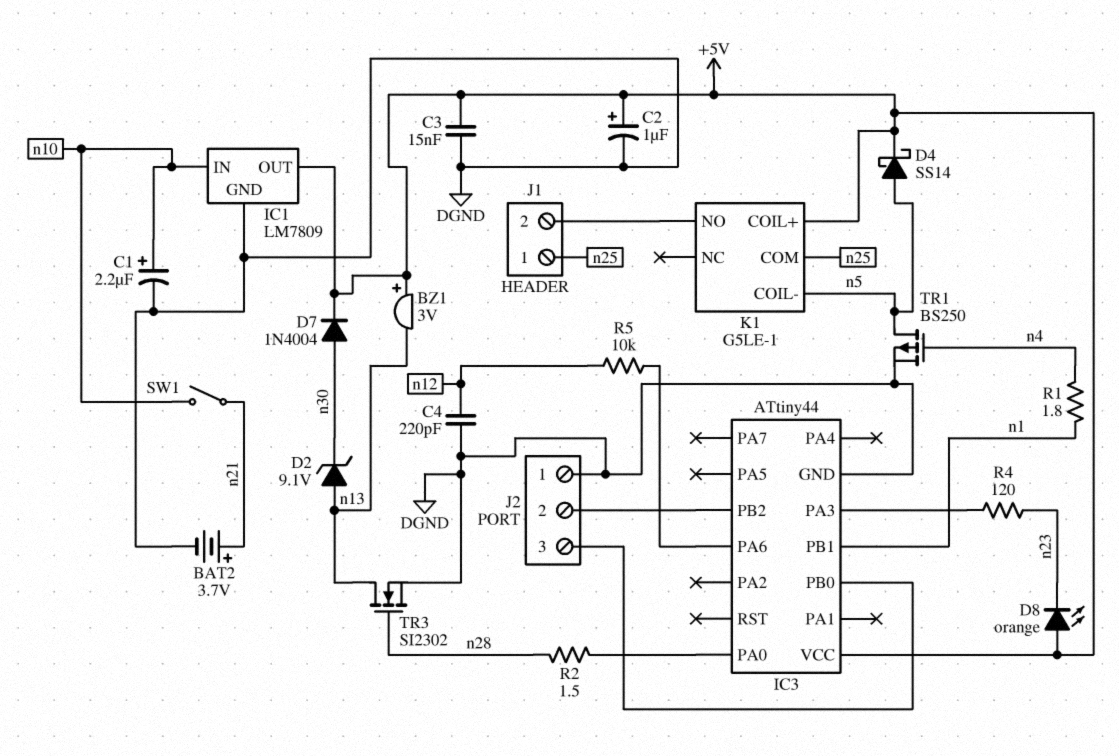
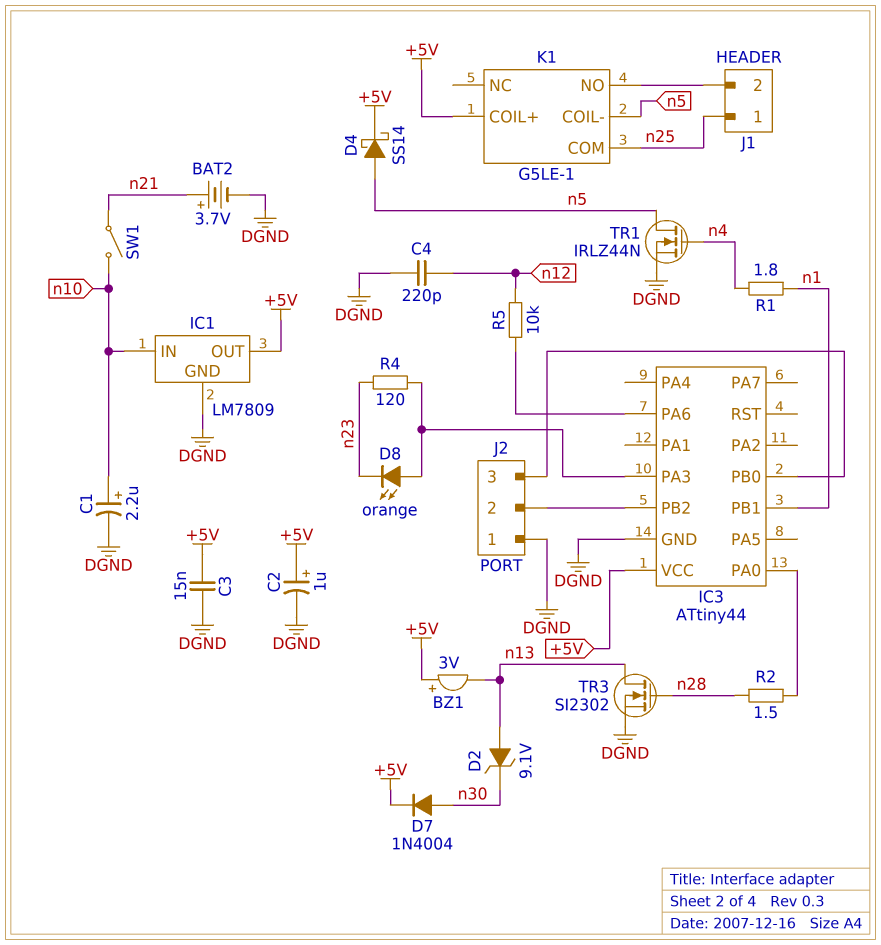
D8: LED orange (A +5V, K n23) -> LED orange (A IC3/PA3, K n23)
TR1: PMOS BS250 (G n4, D n5, S DGND) -> NMOS IRLZ44N (G n4, D n5, S DGND)

